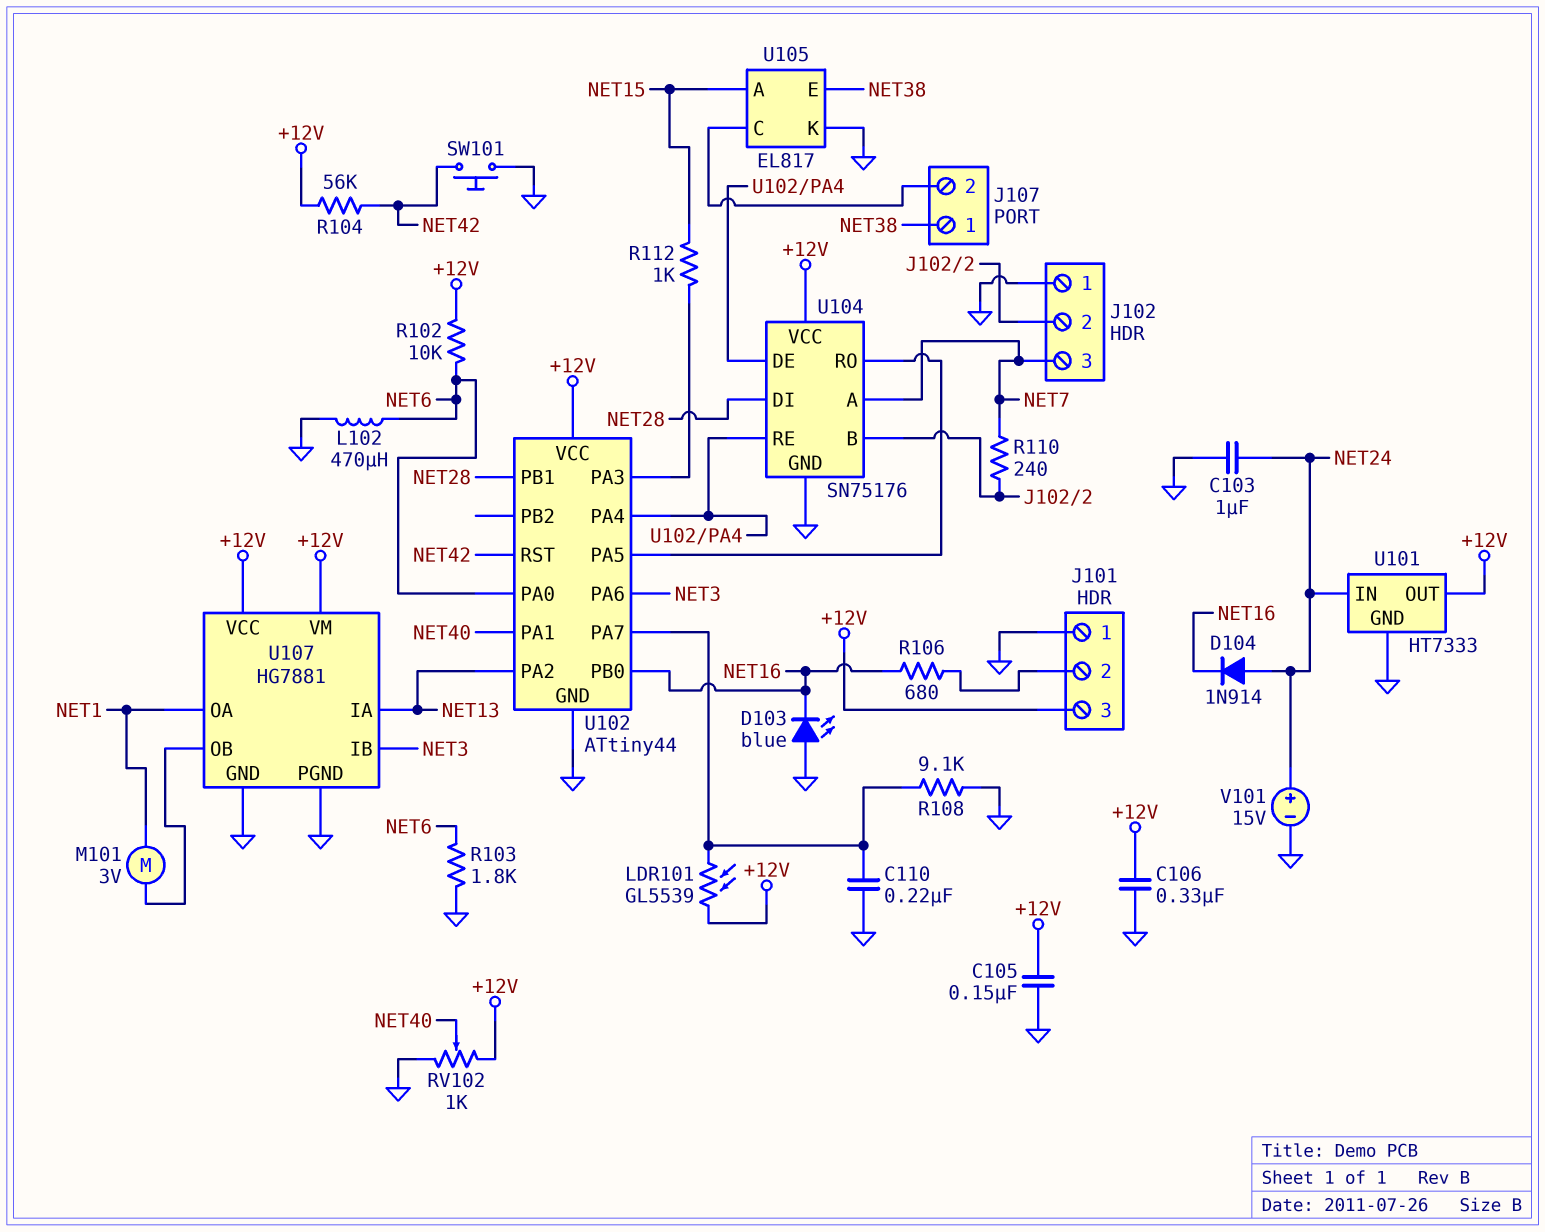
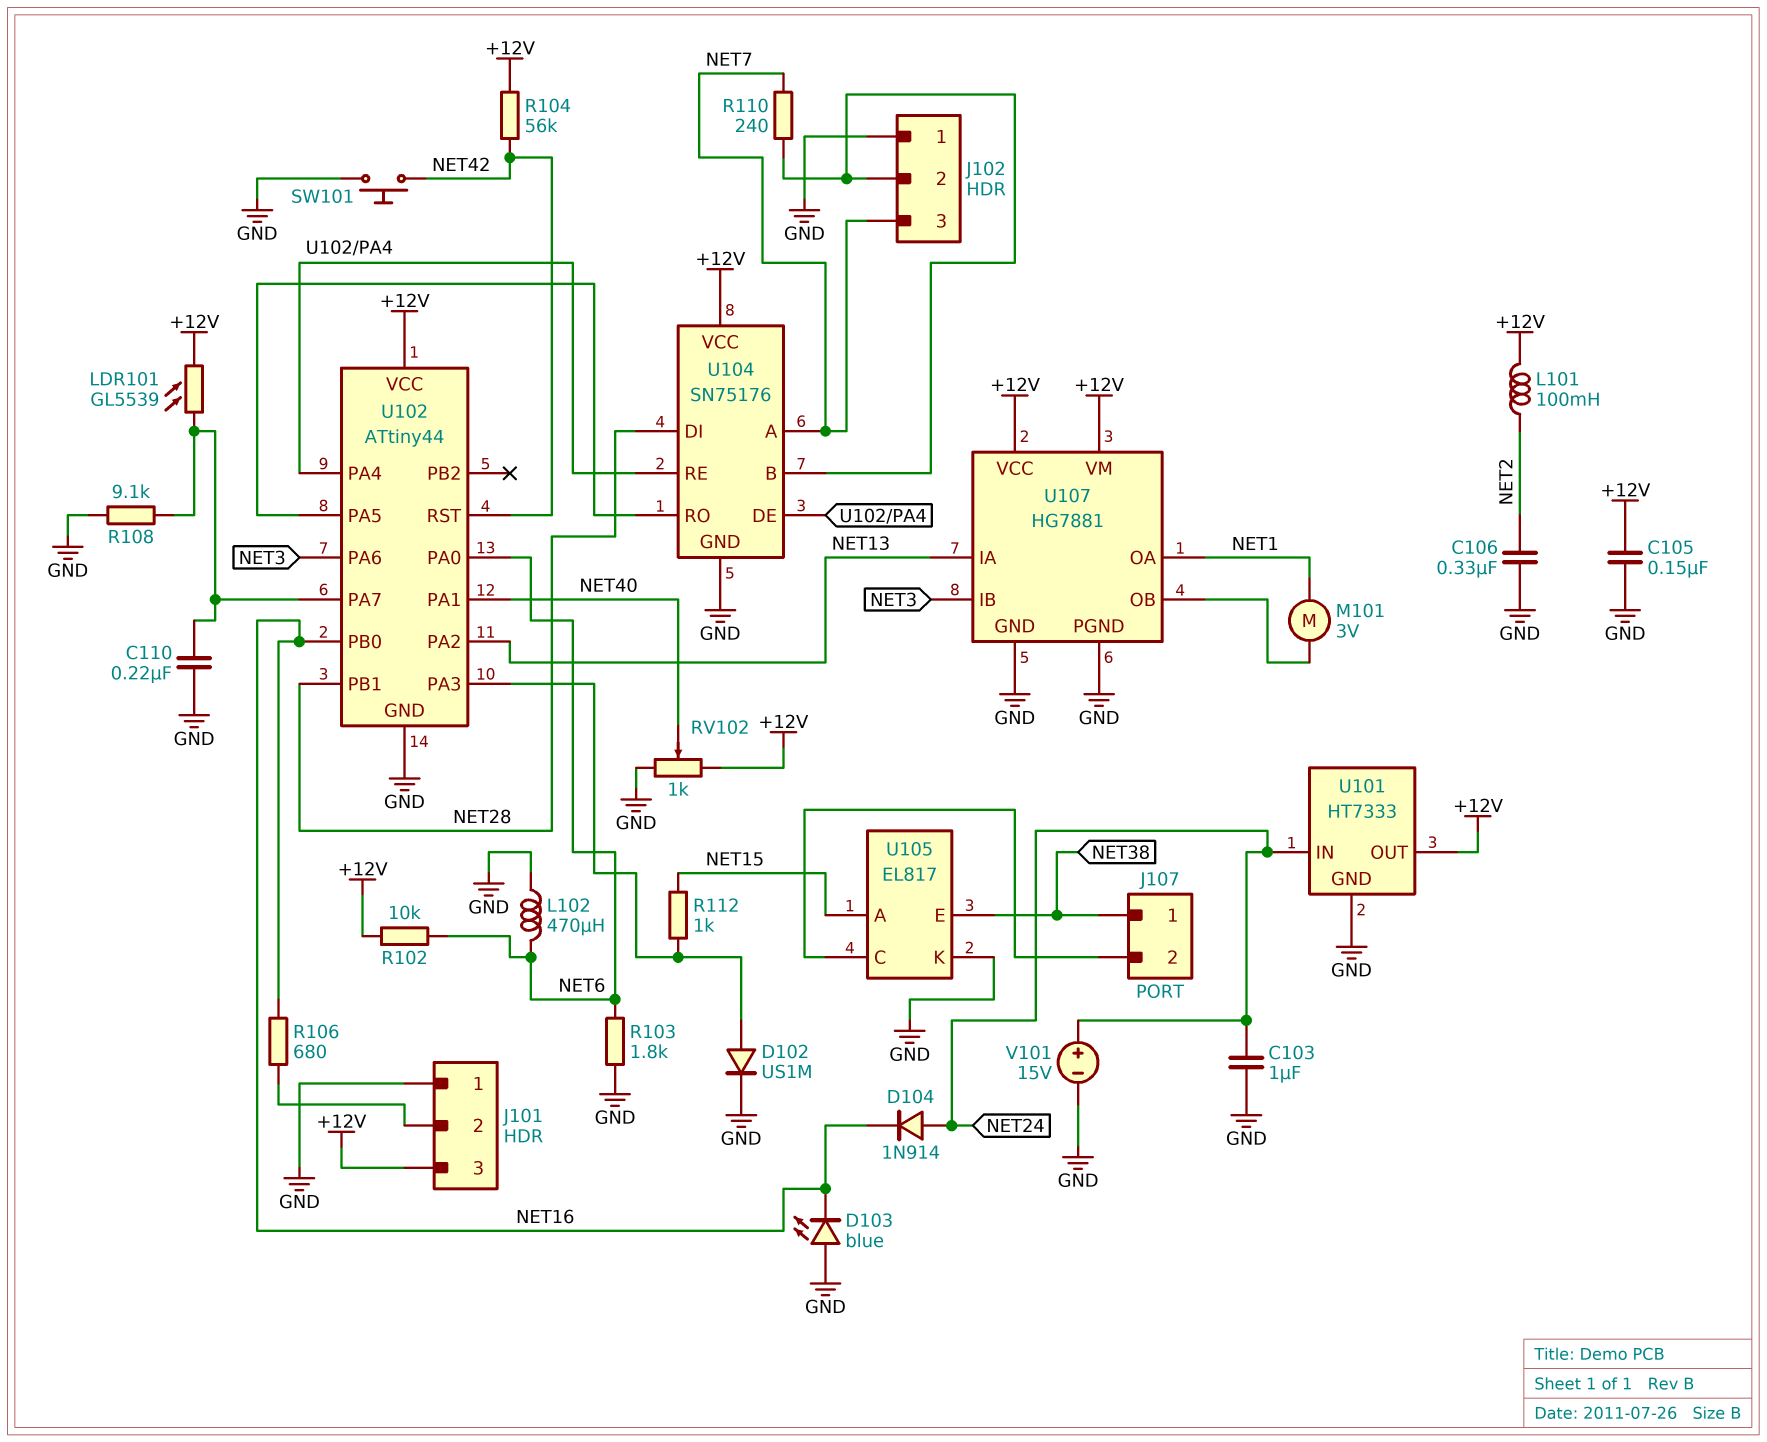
C106: 330nF (+12V, GND) -> 330nF (GND, NET2)
D102: none -> diode US1M (A U102/PA3, K GND)
L101: none -> 100mH (+12V, NET2)

